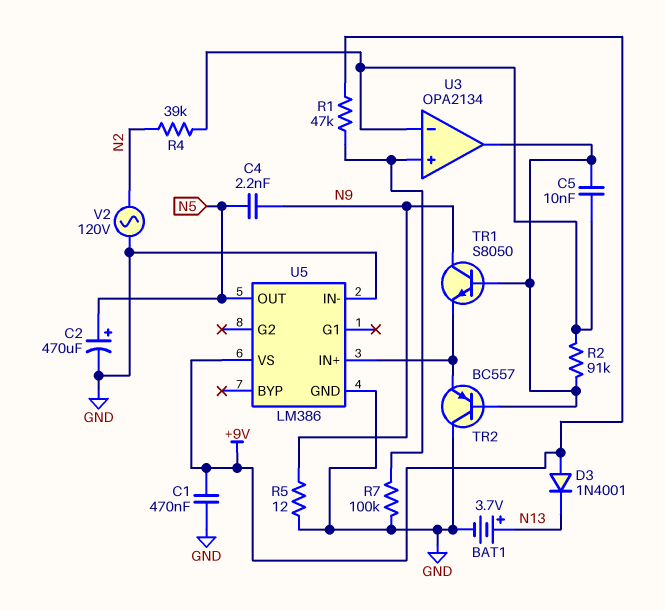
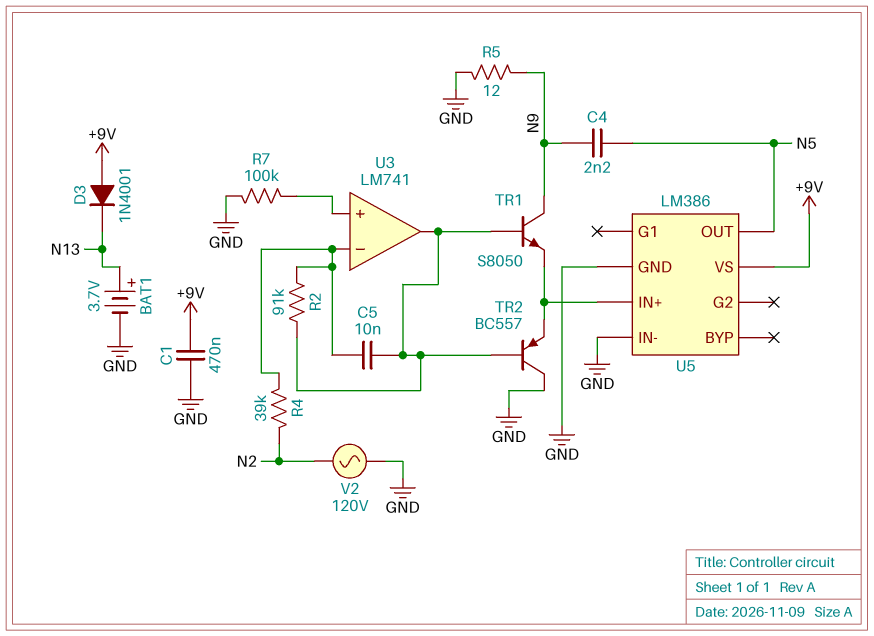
C2: 470uF (plus N5, minus GND) -> none
R1: 47k (+9V, U3/in+) -> none
U3: OPA2134 -> LM741

